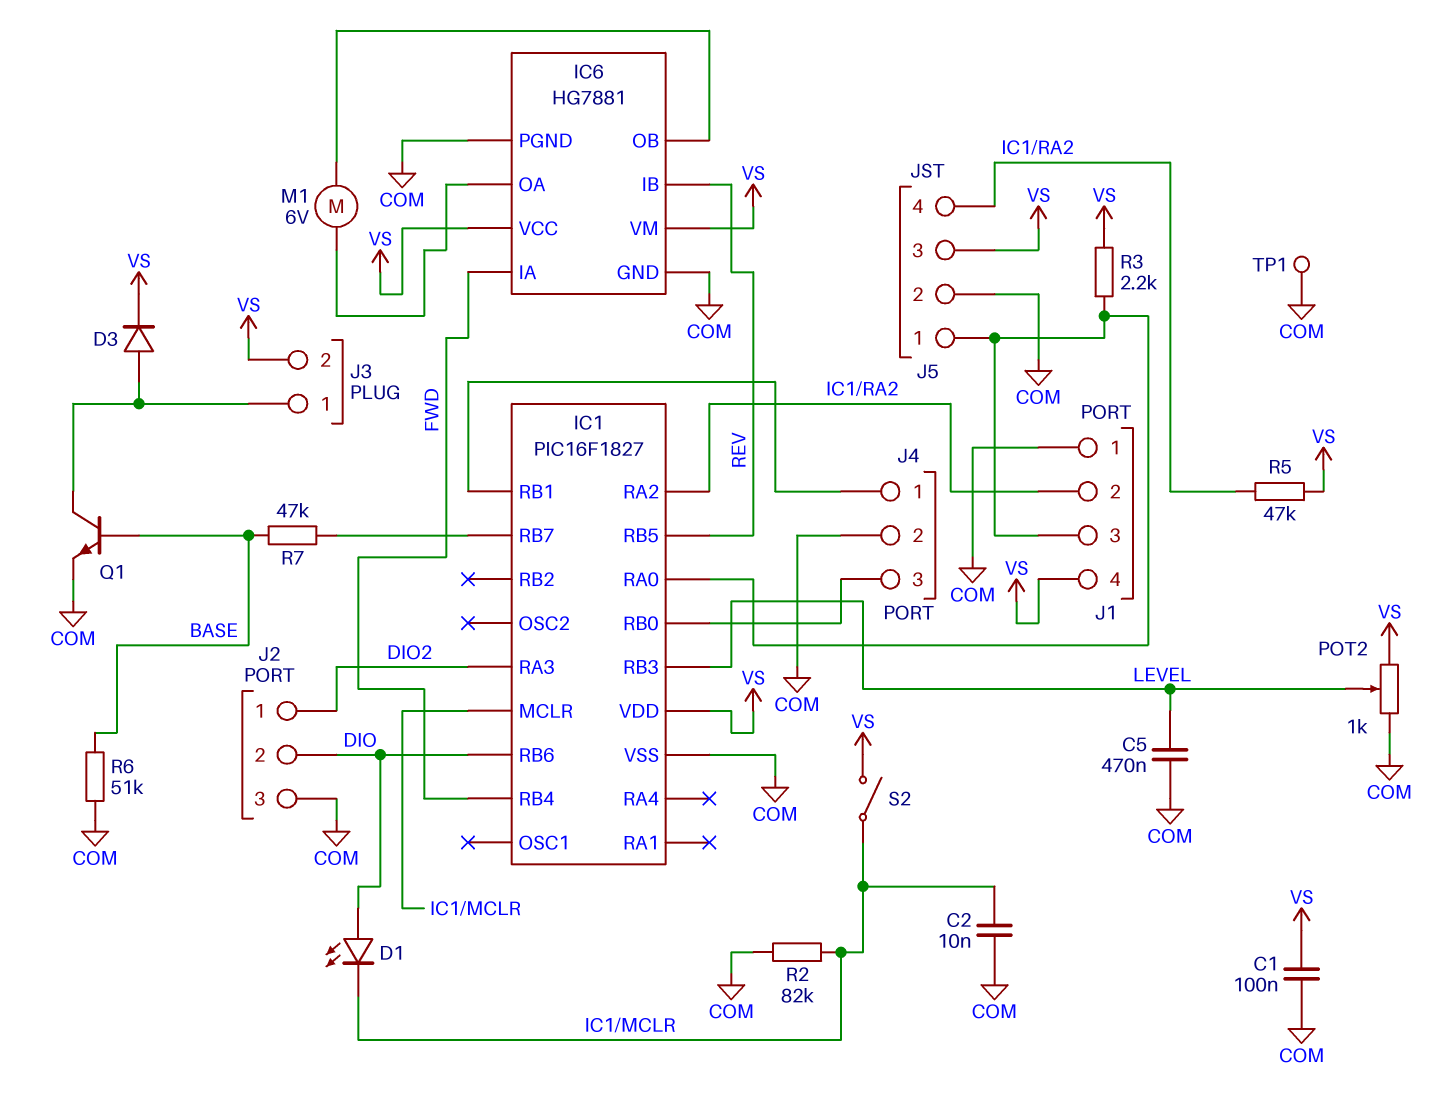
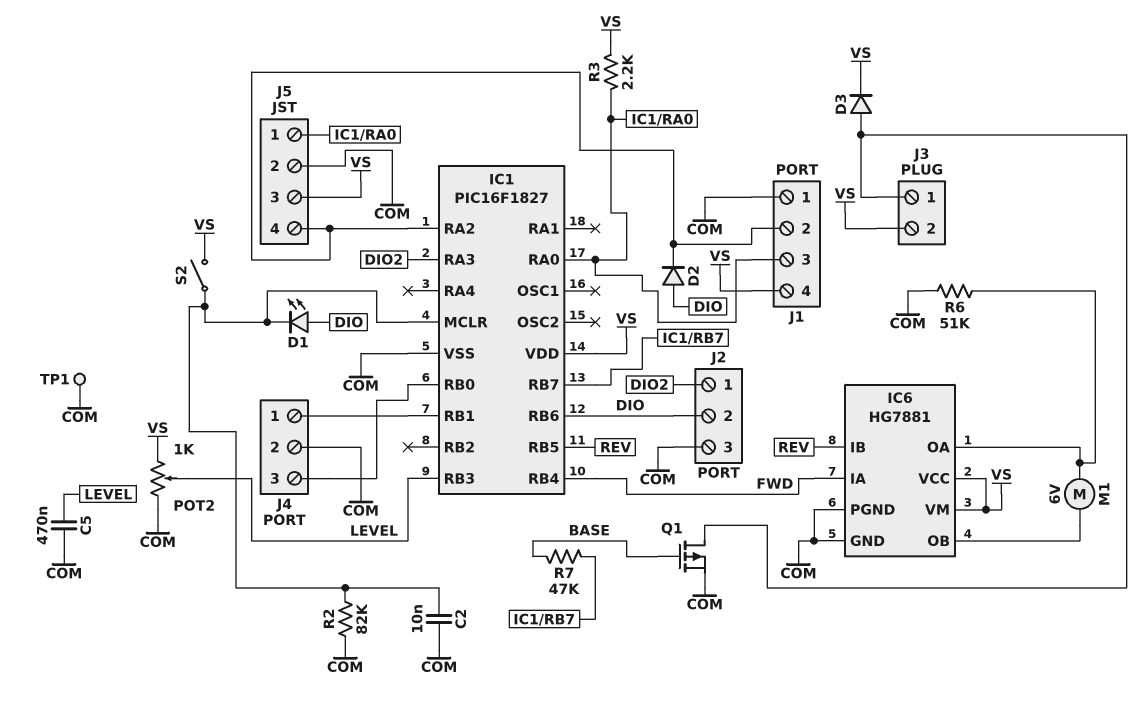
C1: 100nF (COM, VS) -> none
D2: none -> diode (A DIO, K IC1/RA2)
Q1: NPN (B BASE, C J3/1, E COM) -> PMOS (G BASE, D J3/1, S COM)
R5: 47k (IC1/RA2, VS) -> none
R6: 51k (BASE, COM) -> 51k (COM, IC6/OA)

